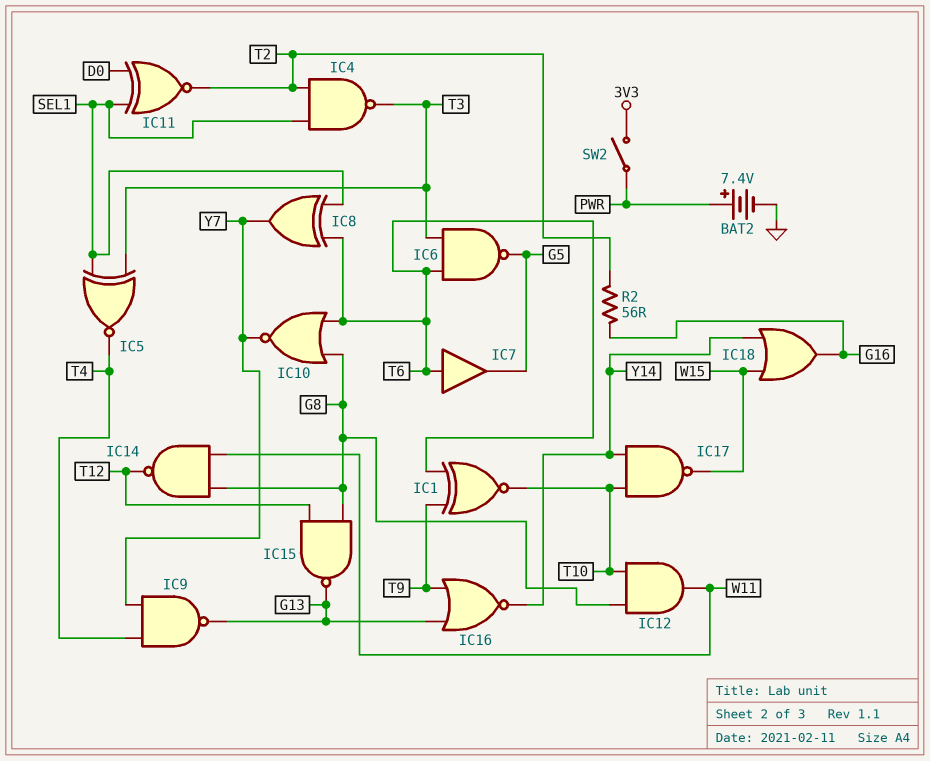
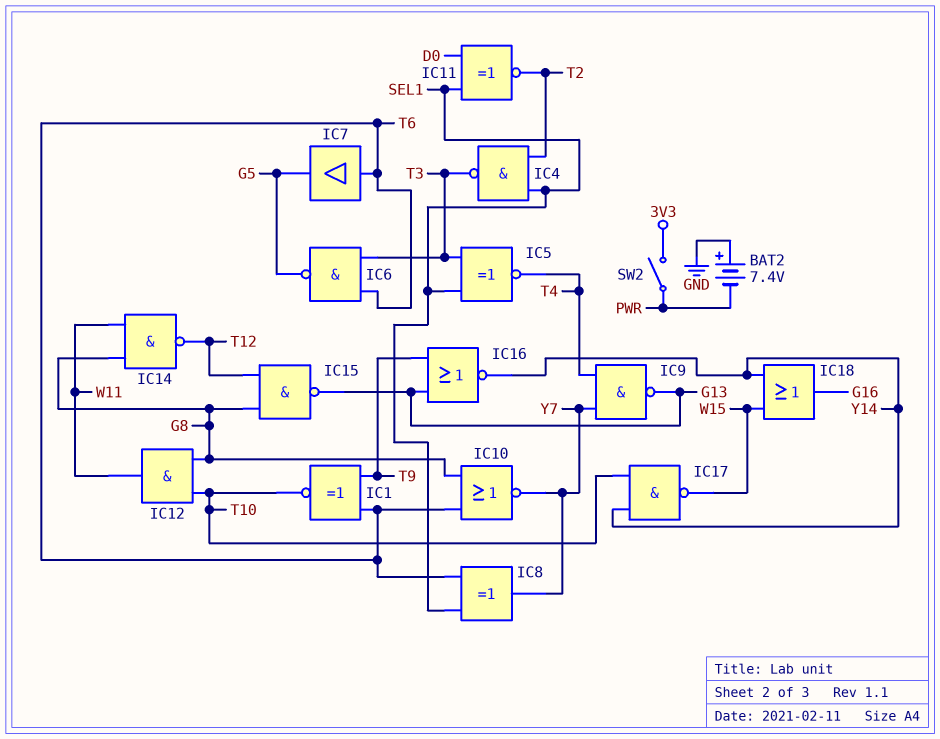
BAT2: 7.4V (plus PWR, minus GND) -> 7.4V (plus GND, minus PWR)
R2: 56 (G16, T2) -> none

